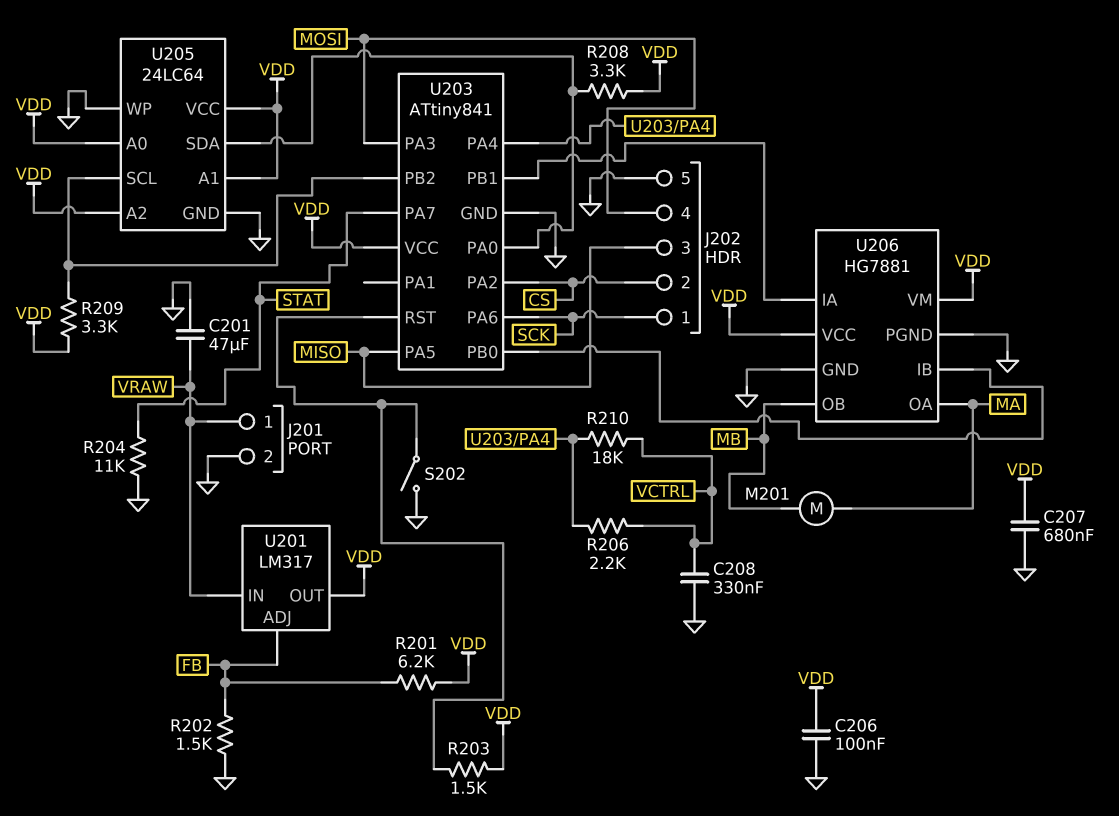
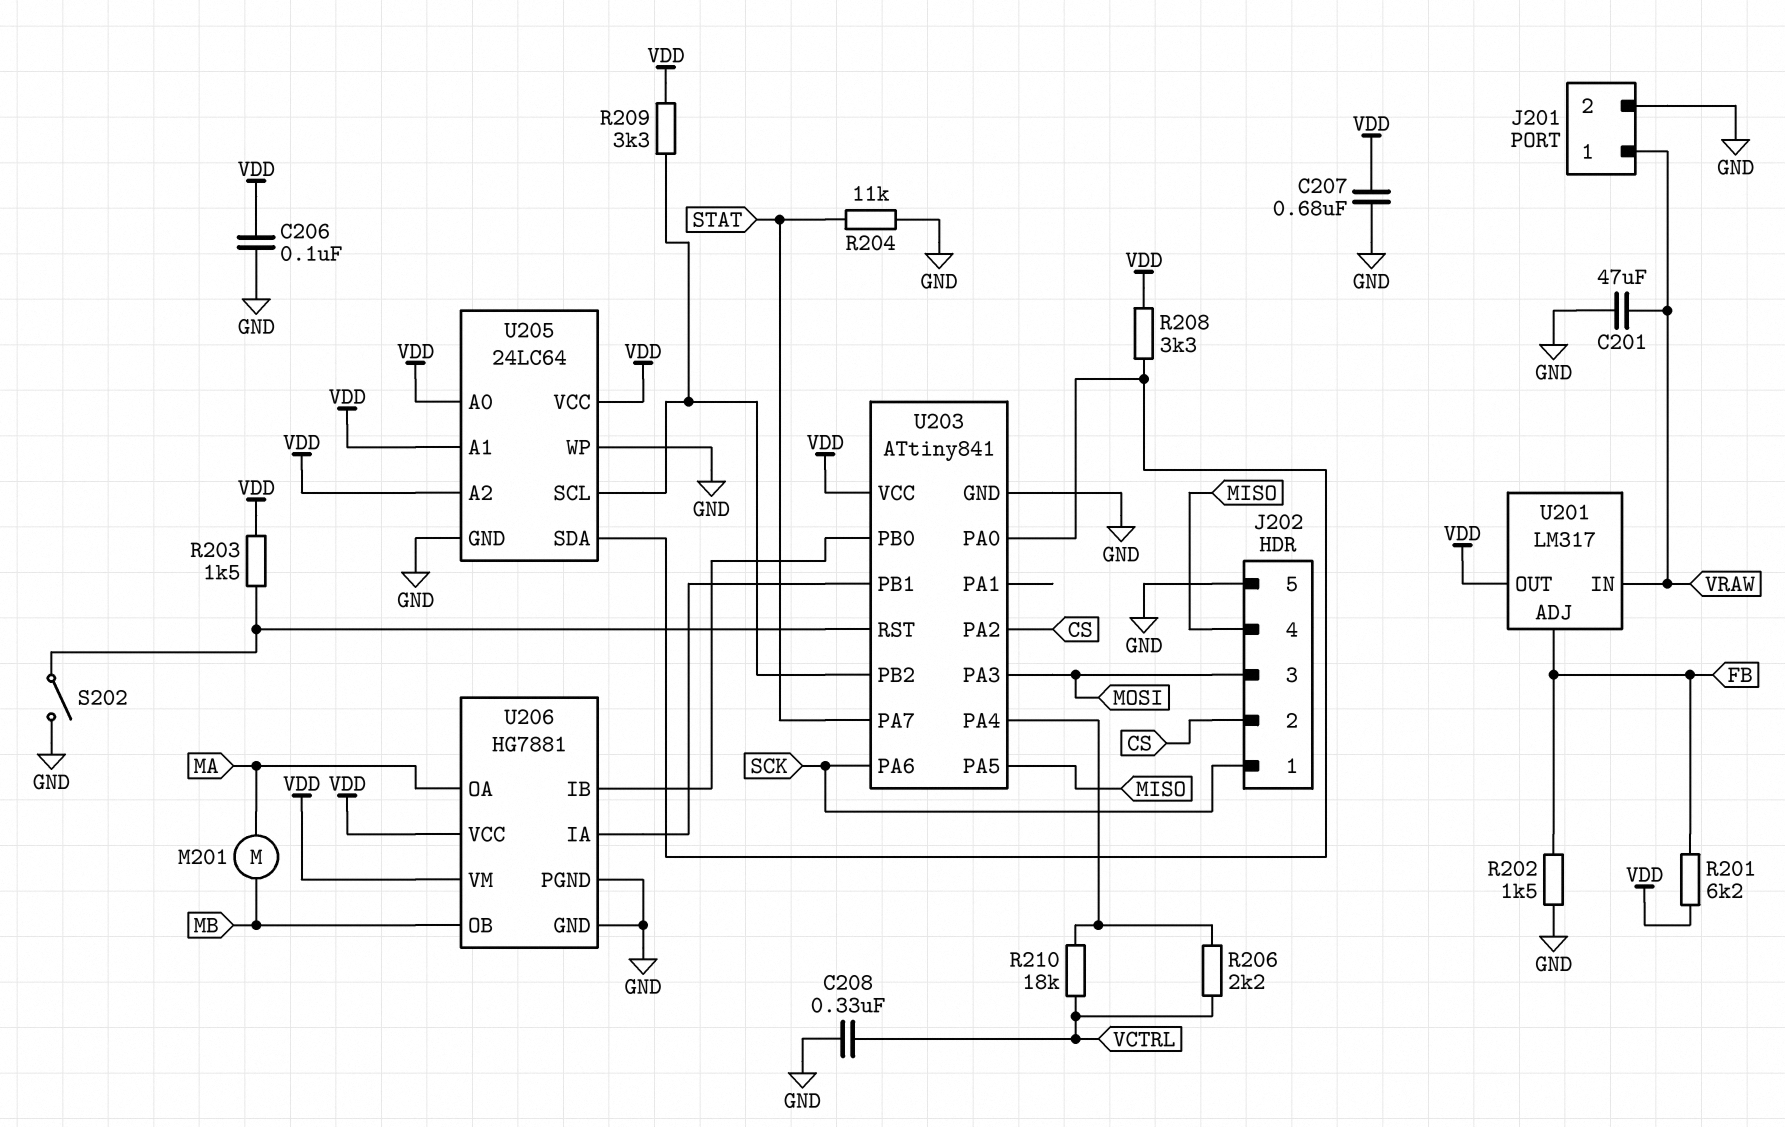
J202 pin 3: MISO -> MOSI
J202 pin 4: MOSI -> MISO

